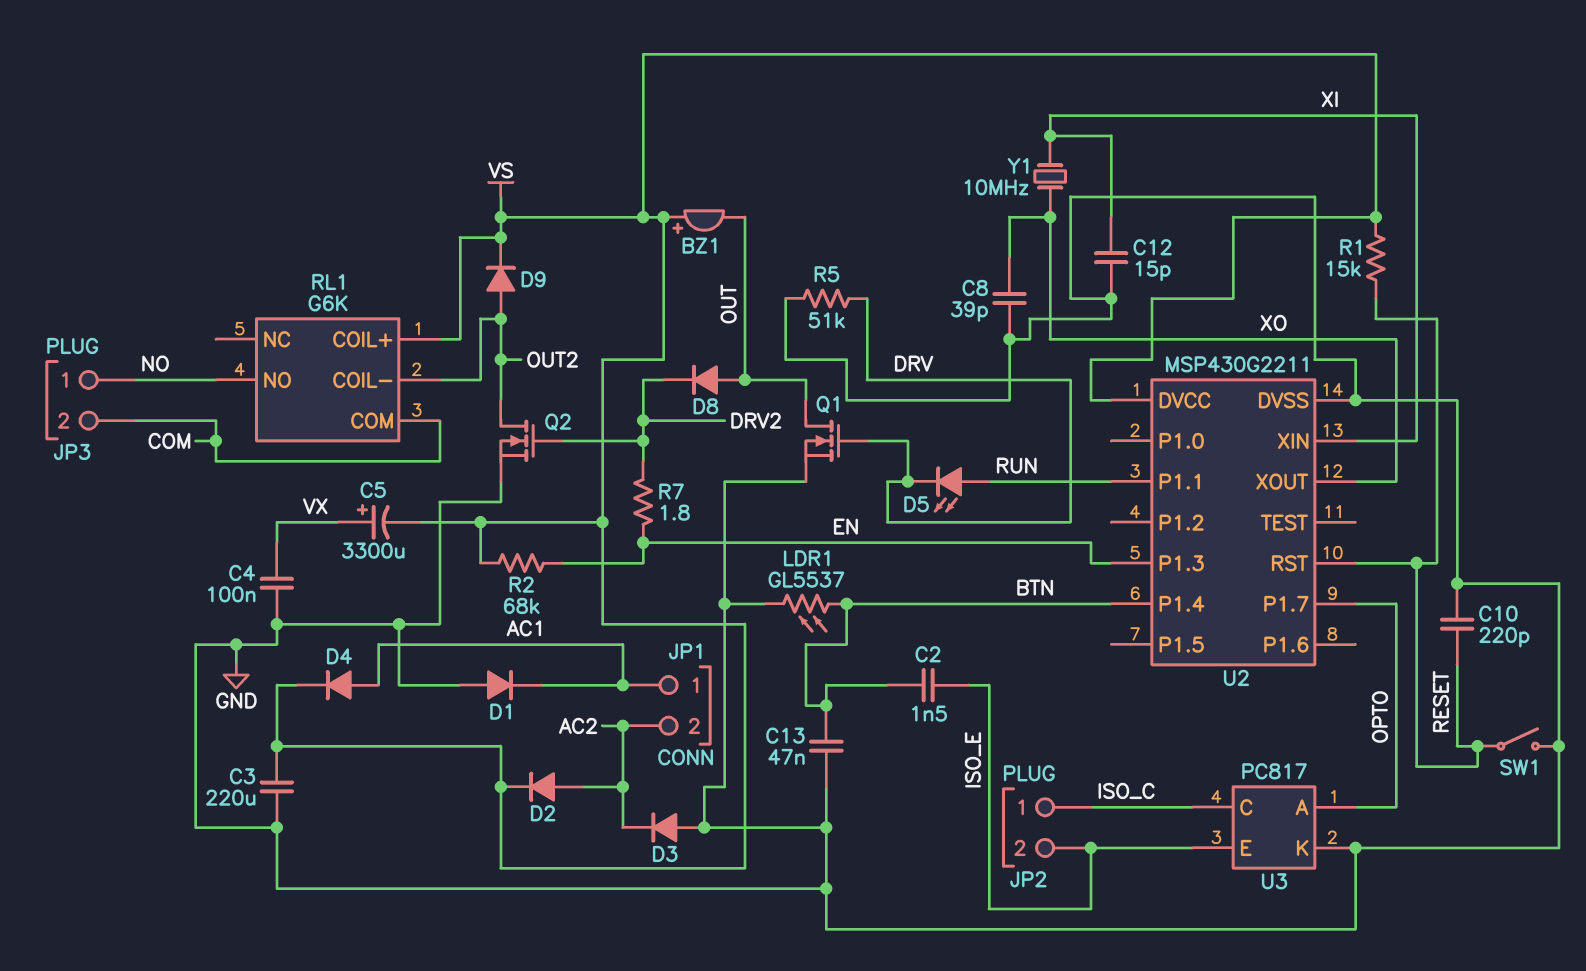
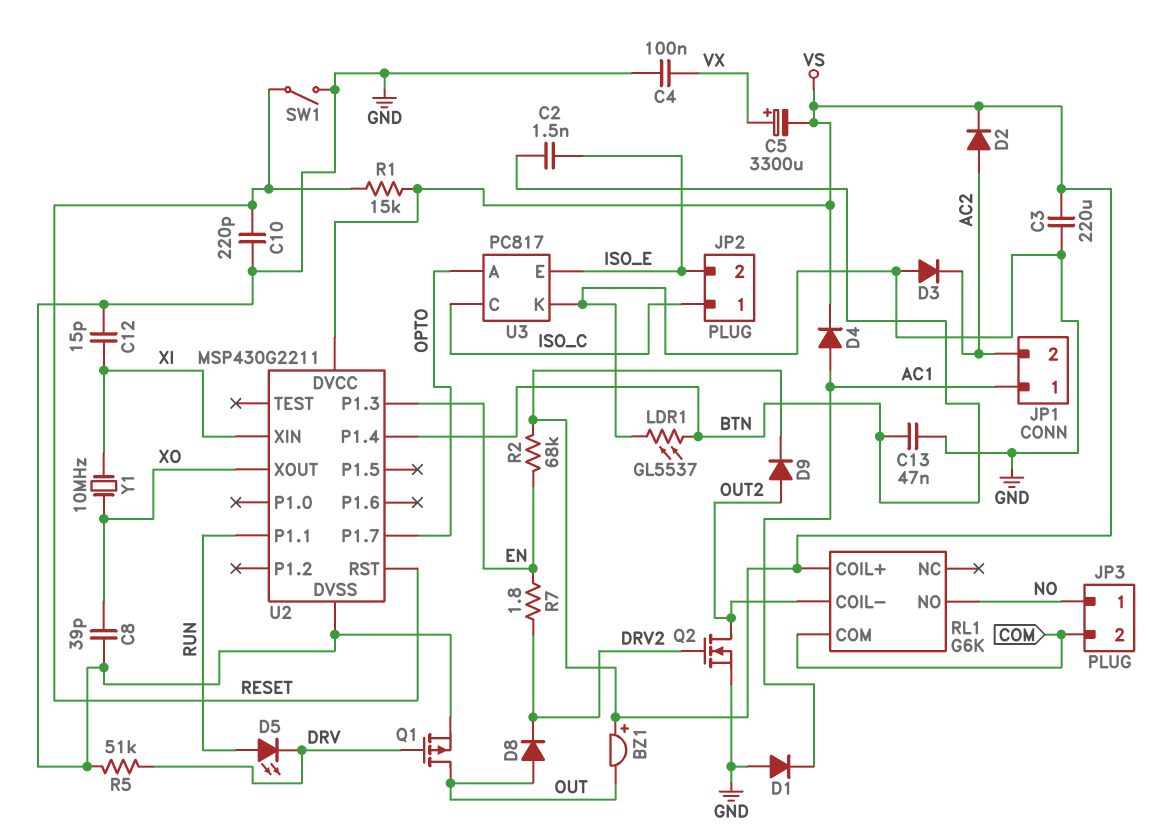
Q1: NMOS (G DRV, D OUT, S GND) -> PMOS (G DRV, D OUT, S GND)

